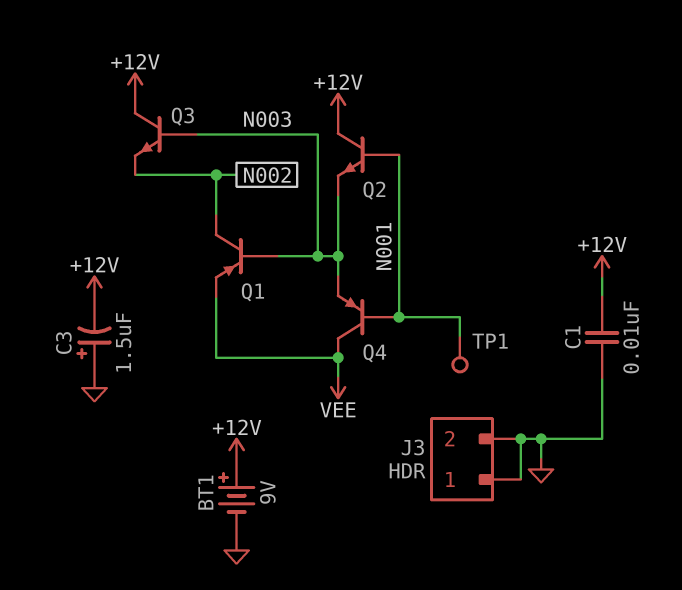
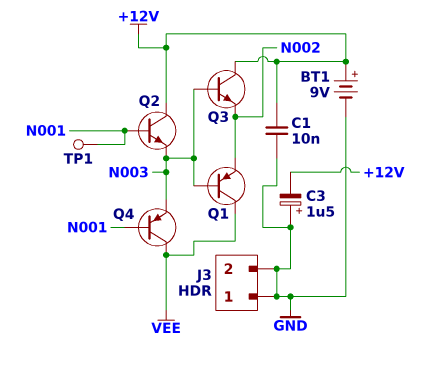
Q1: PNP (B N003, C N002, E VEE) -> PNP (B N003, C VEE, E N002)

